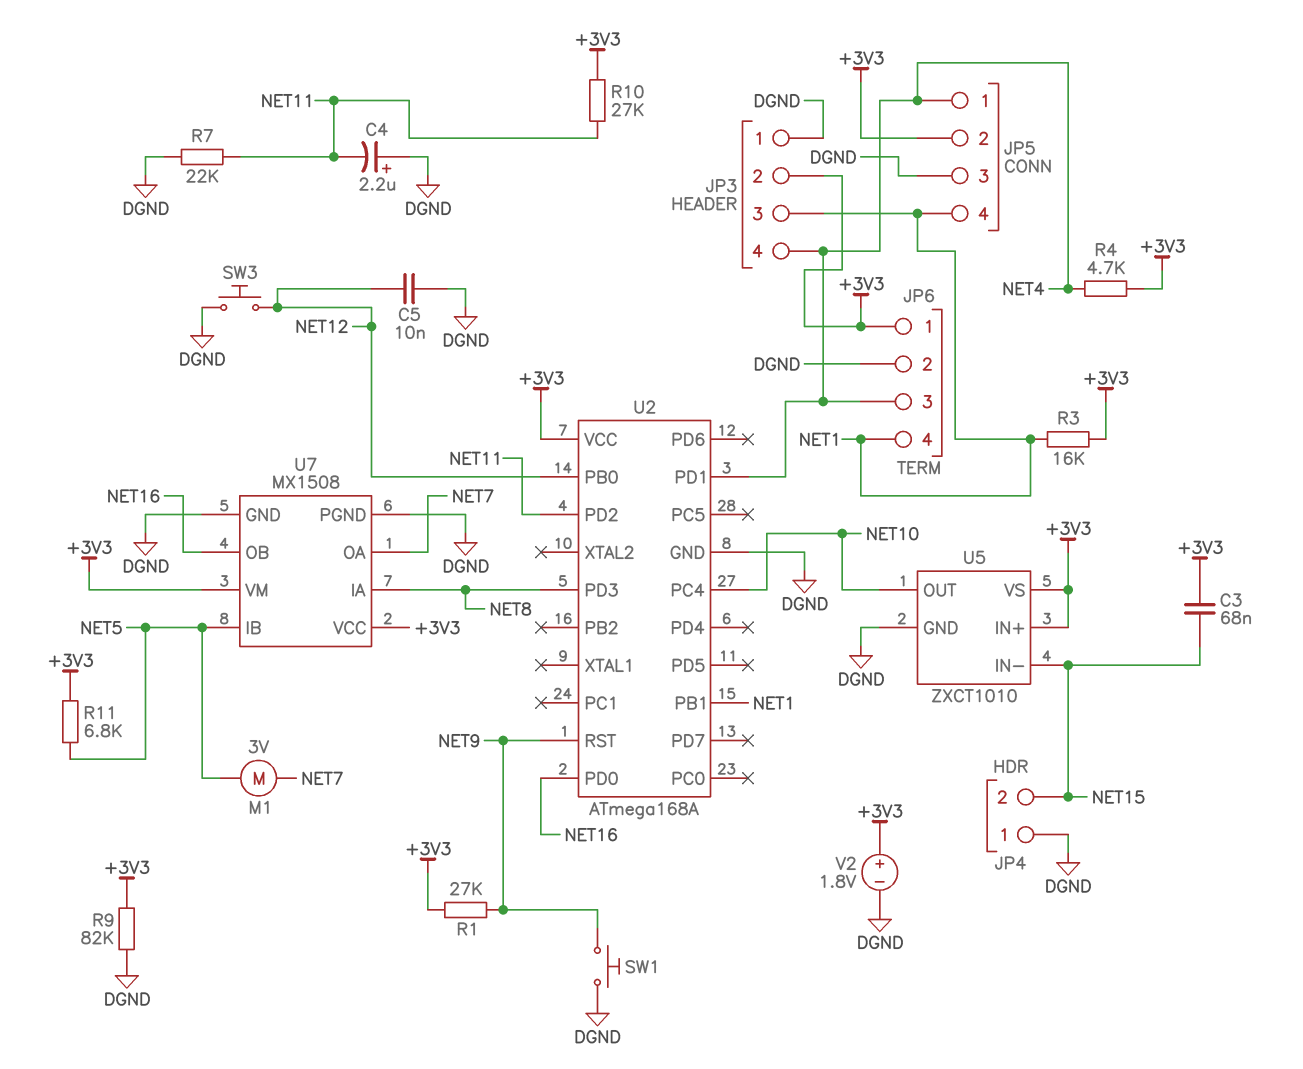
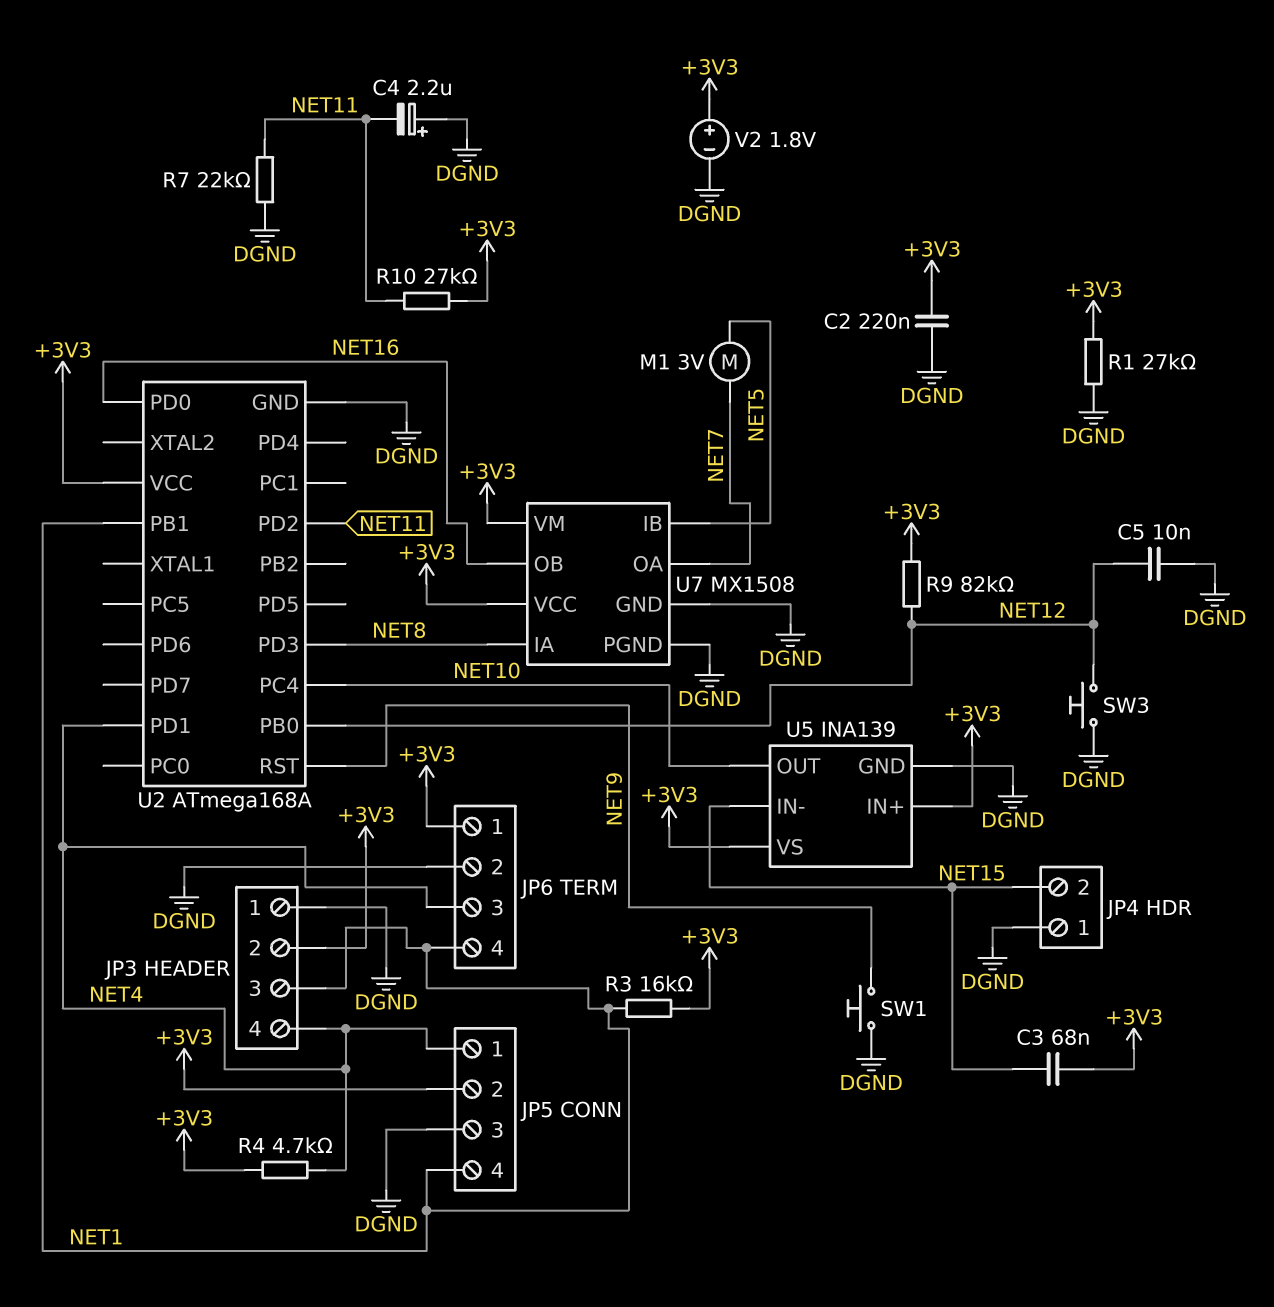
C2: none -> 220nF (+3V3, DGND)
R1: 27k (+3V3, NET9) -> 27k (+3V3, DGND)
R9: 82k (+3V3, DGND) -> 82k (+3V3, NET12)
R11: 6.8k (+3V3, NET5) -> none
U5: ZXCT1010 -> INA139

